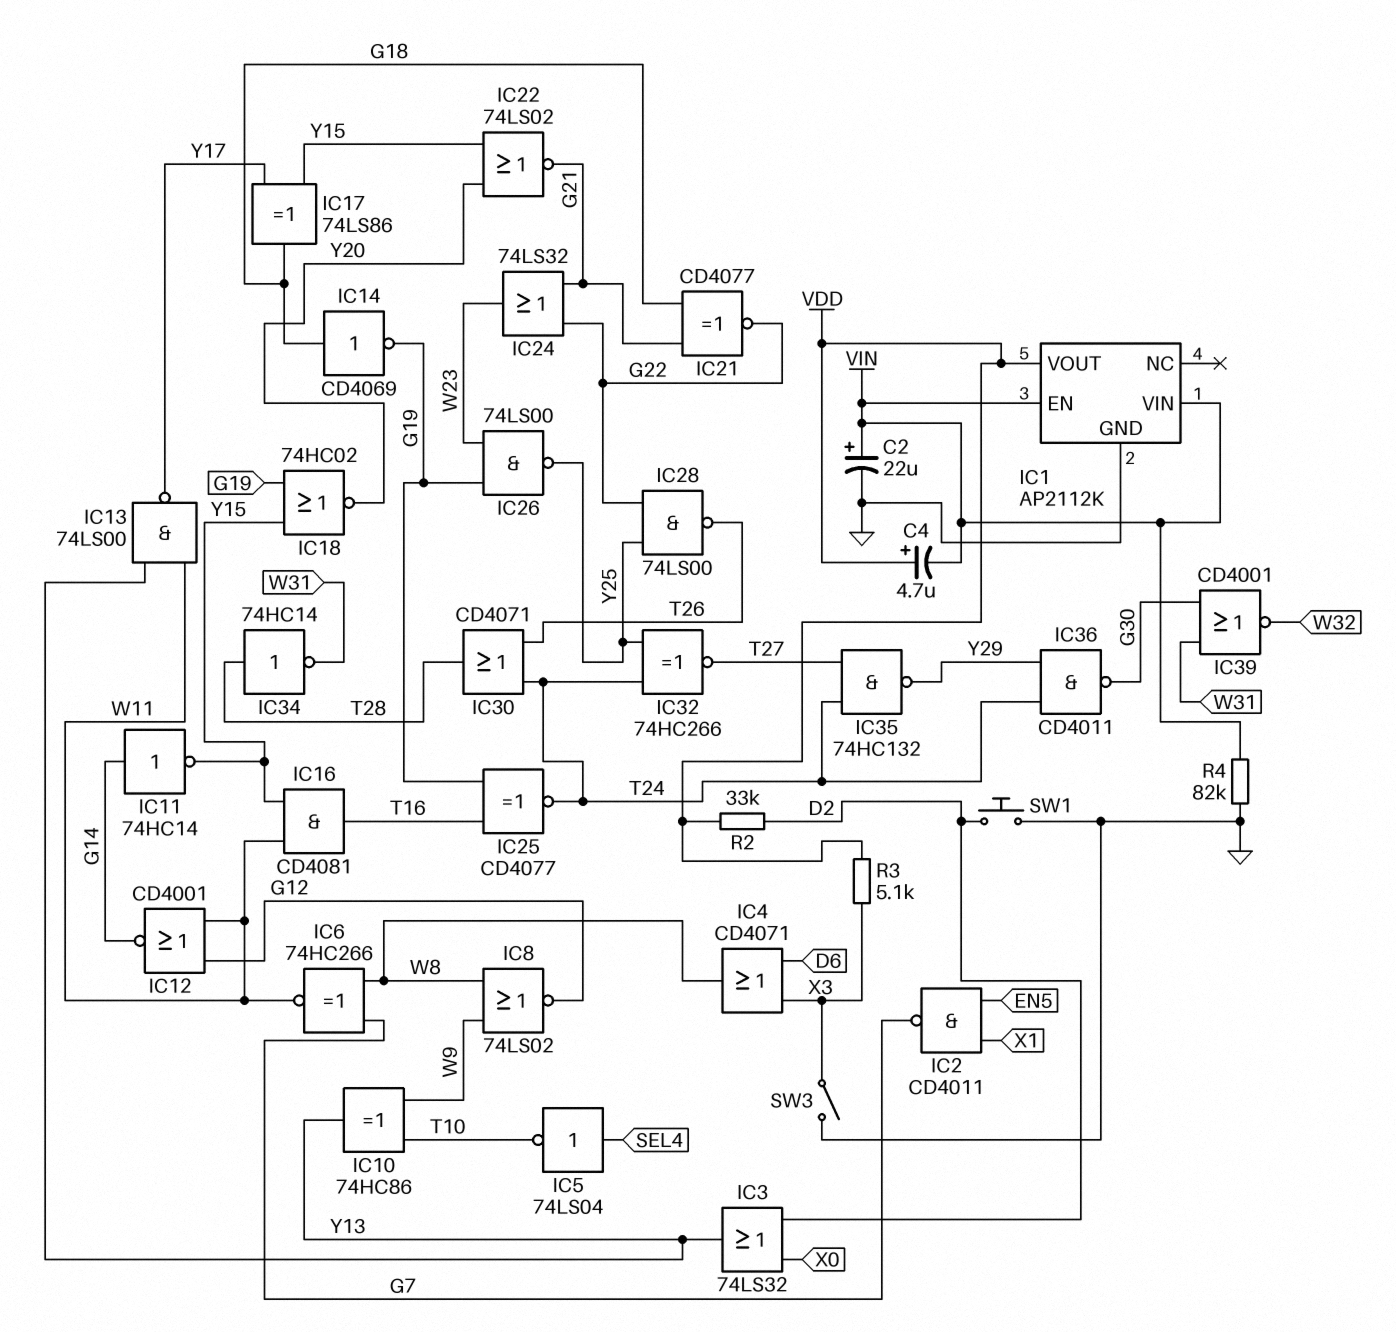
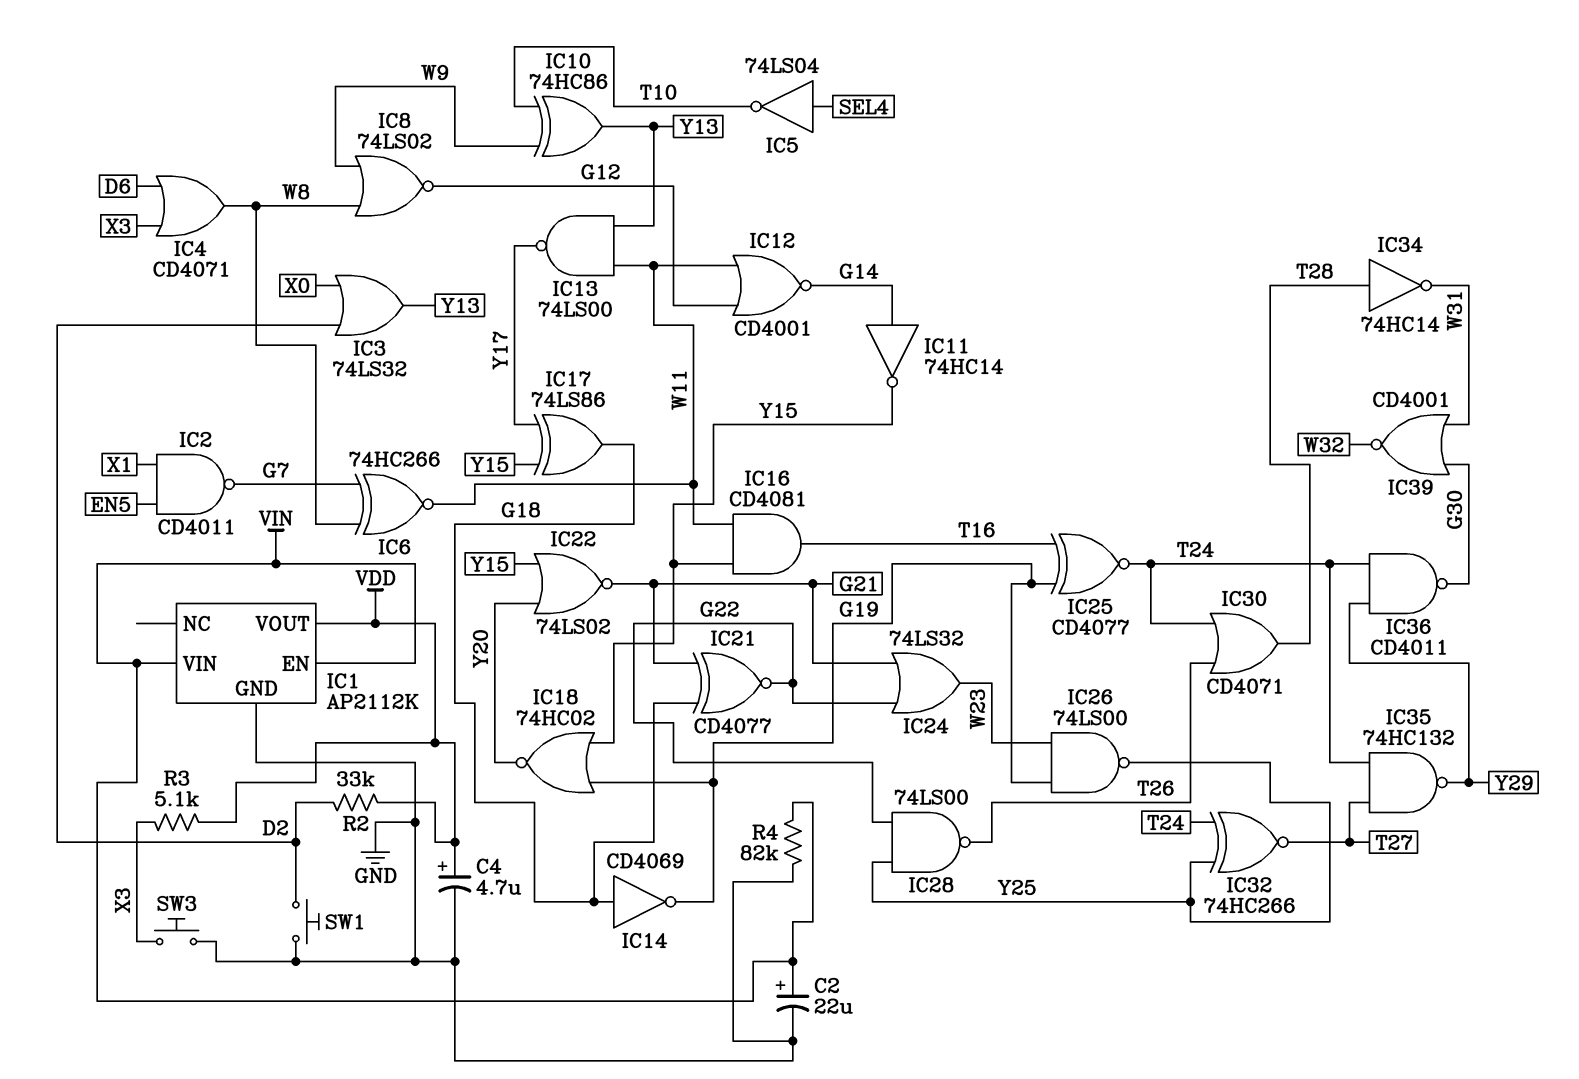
C4: 4.7uF (plus VDD, minus VIN) -> 4.7uF (plus VDD, minus GND)
SW3: switch (GND, X3) -> button (GND, X3)

